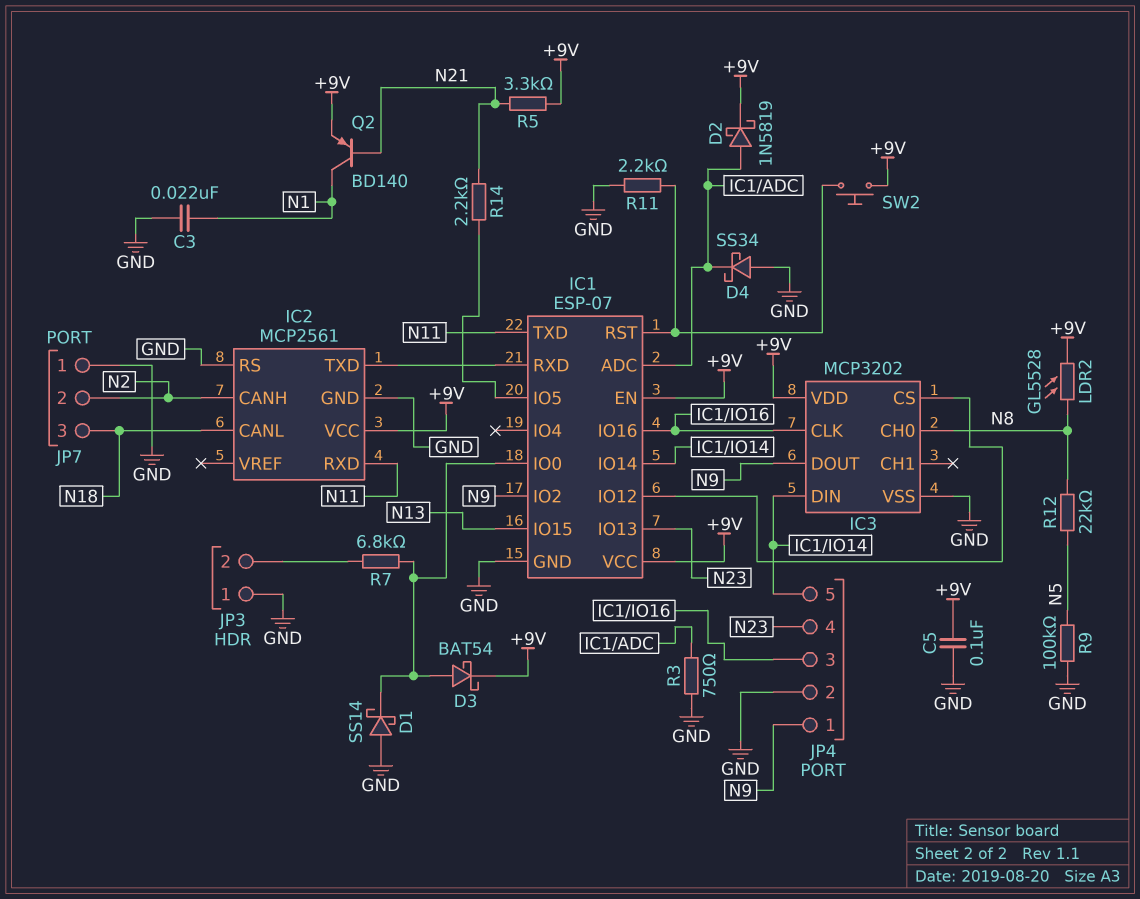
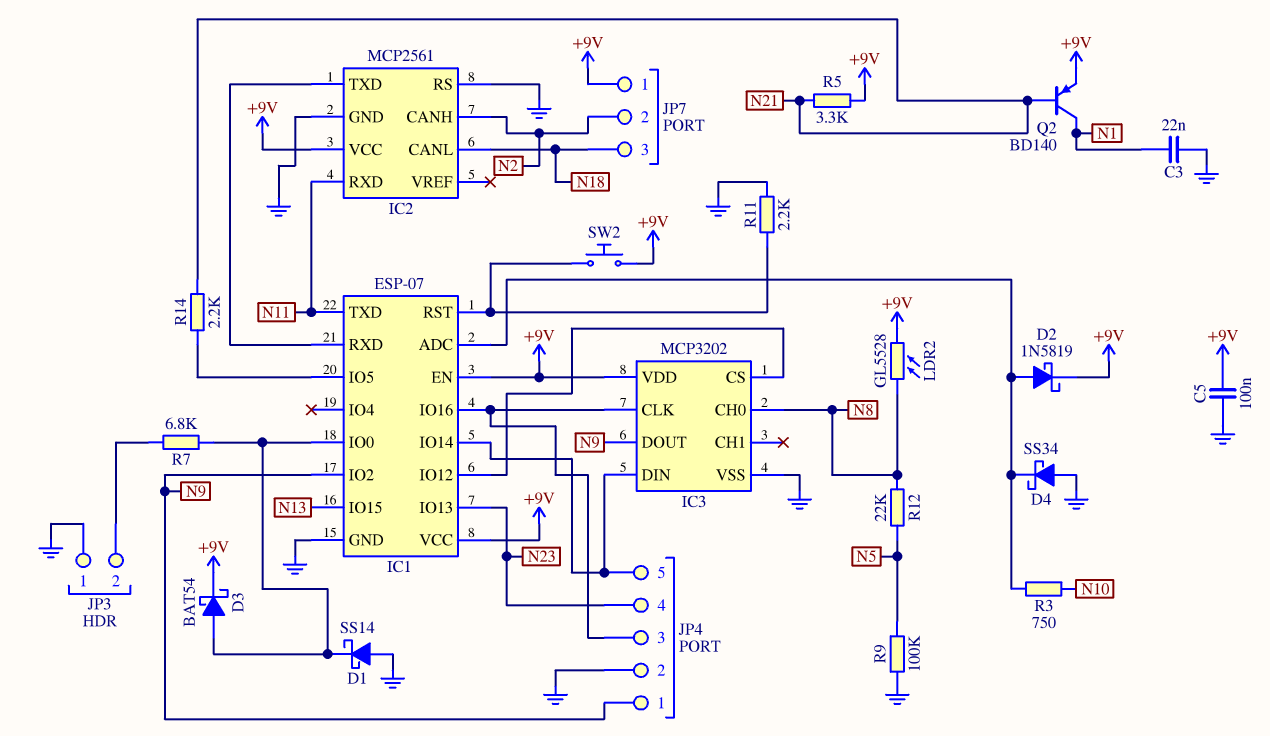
JP7 pin 1: GND -> +9V
R3: 750 (GND, IC1/ADC) -> 750 (IC1/ADC, N10)

